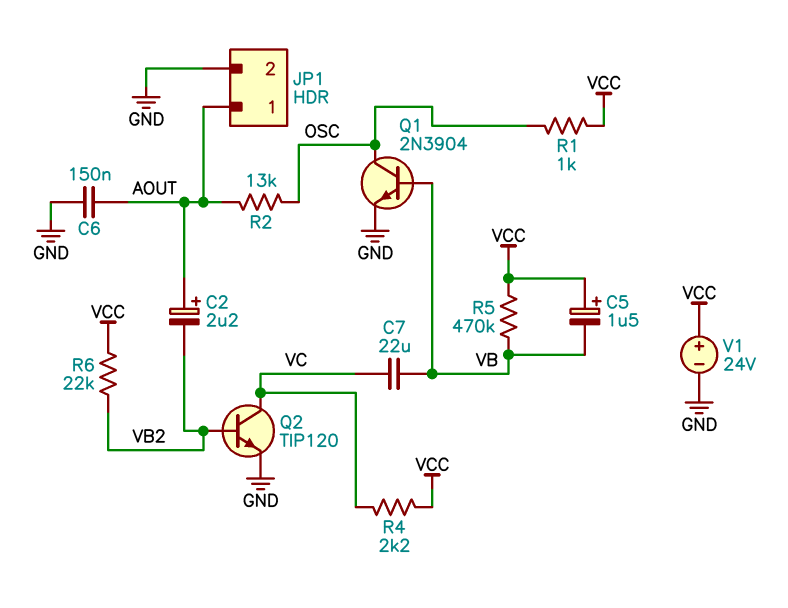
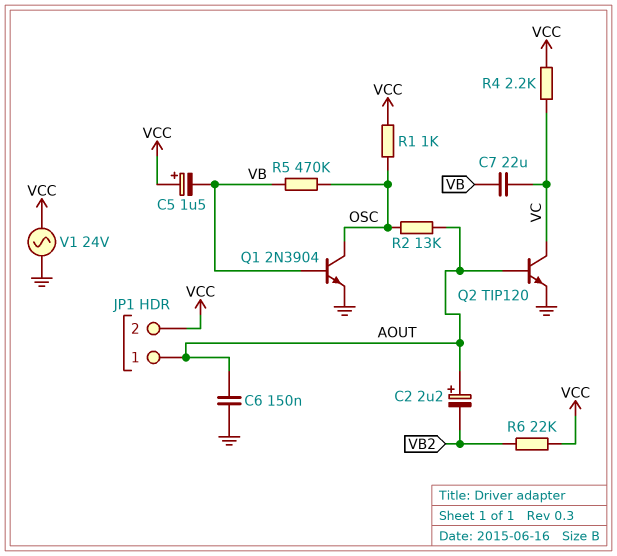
JP1 pin 2: GND -> VCC
Q2: NPN TIP120 (B VB2, C VC, E GND) -> NPN TIP120 (B AOUT, C VC, E GND)
R5: 470k (VB, VCC) -> 470k (OSC, VB)
V1: 24V (plus VCC, minus GND) -> AC 24V (GND, VCC)

